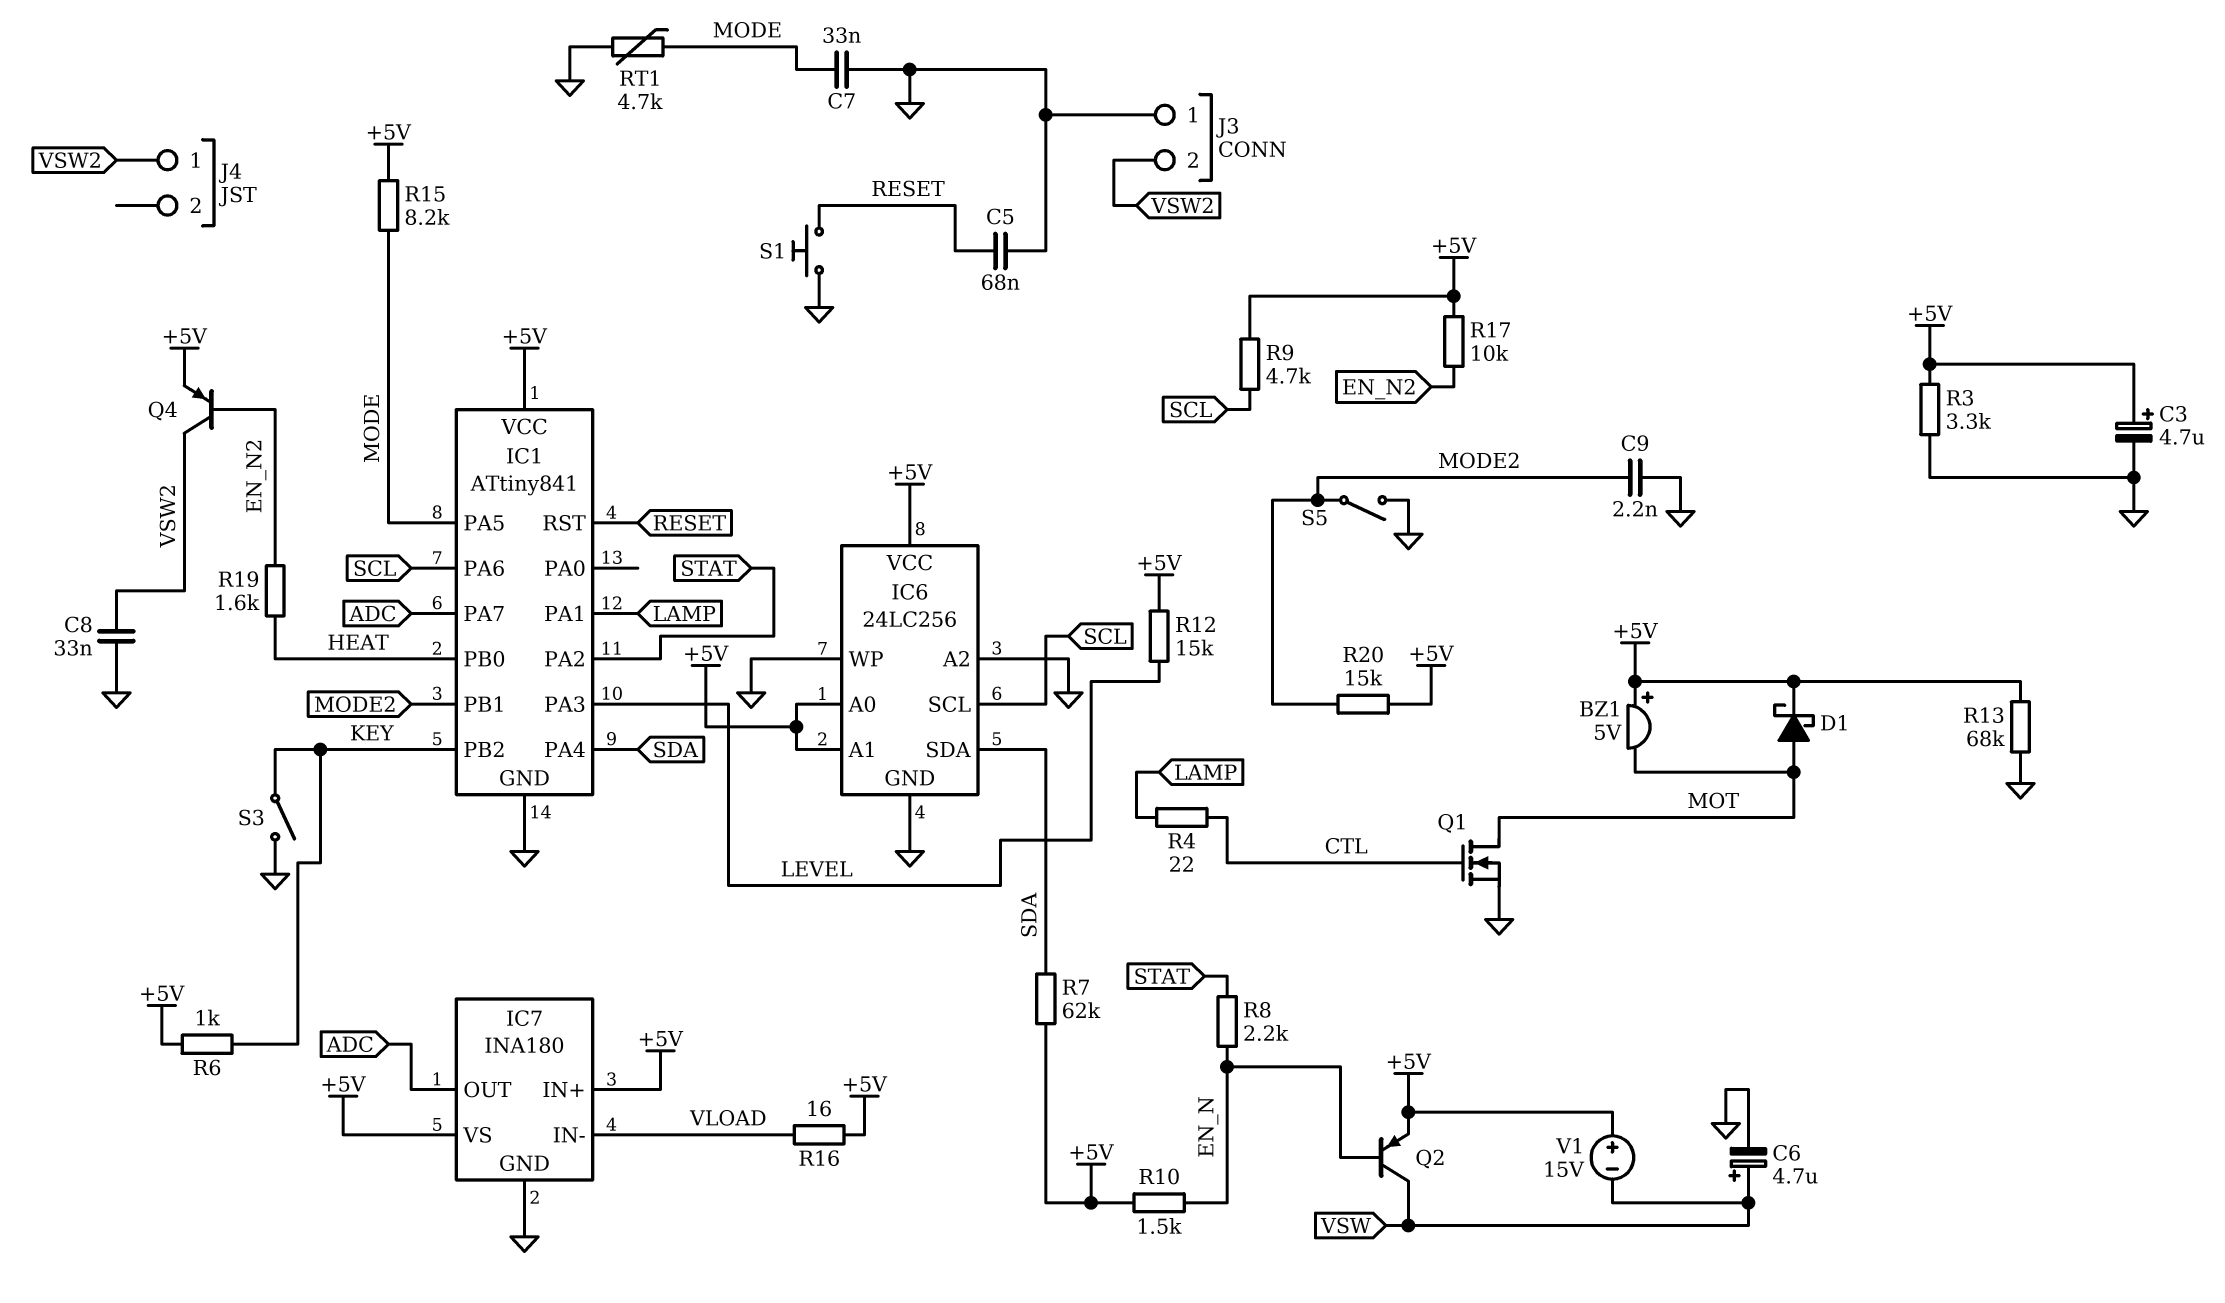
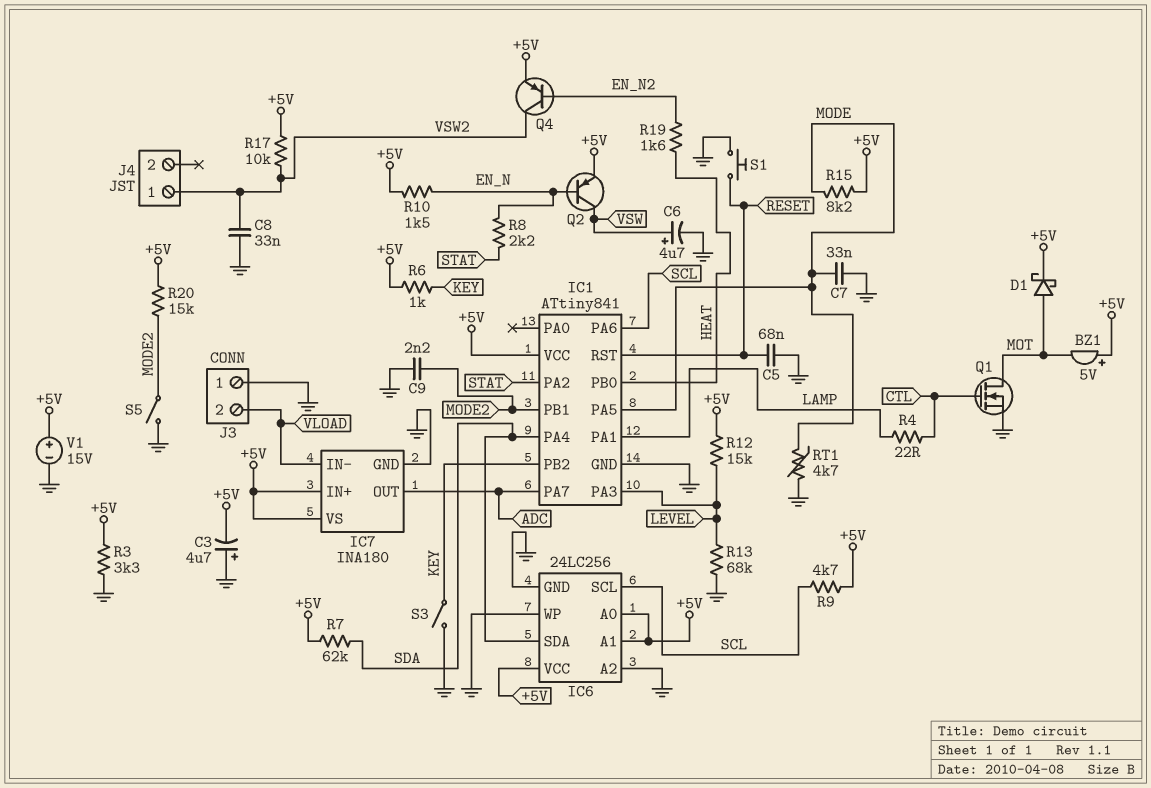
C3: 4.7uF (plus +5V, minus GND) -> 4.7uF (plus GND, minus +5V)
J3 pin 2: VSW2 -> VLOAD
R13: 68k (+5V, GND) -> 68k (GND, LEVEL)
R16: 16 (+5V, VLOAD) -> none
R17: 10k (+5V, EN_N2) -> 10k (+5V, VSW2)
V1: 15V (plus +5V, minus VSW) -> 15V (plus +5V, minus GND)

